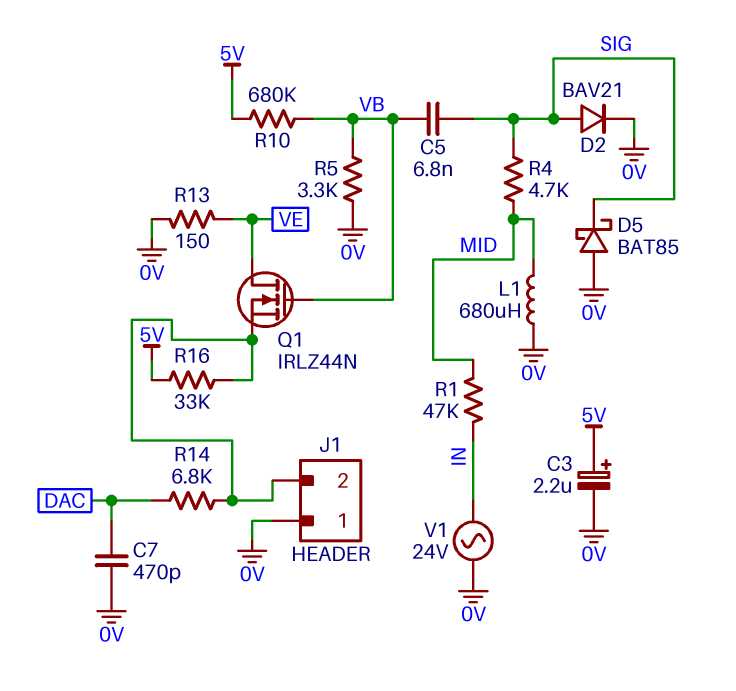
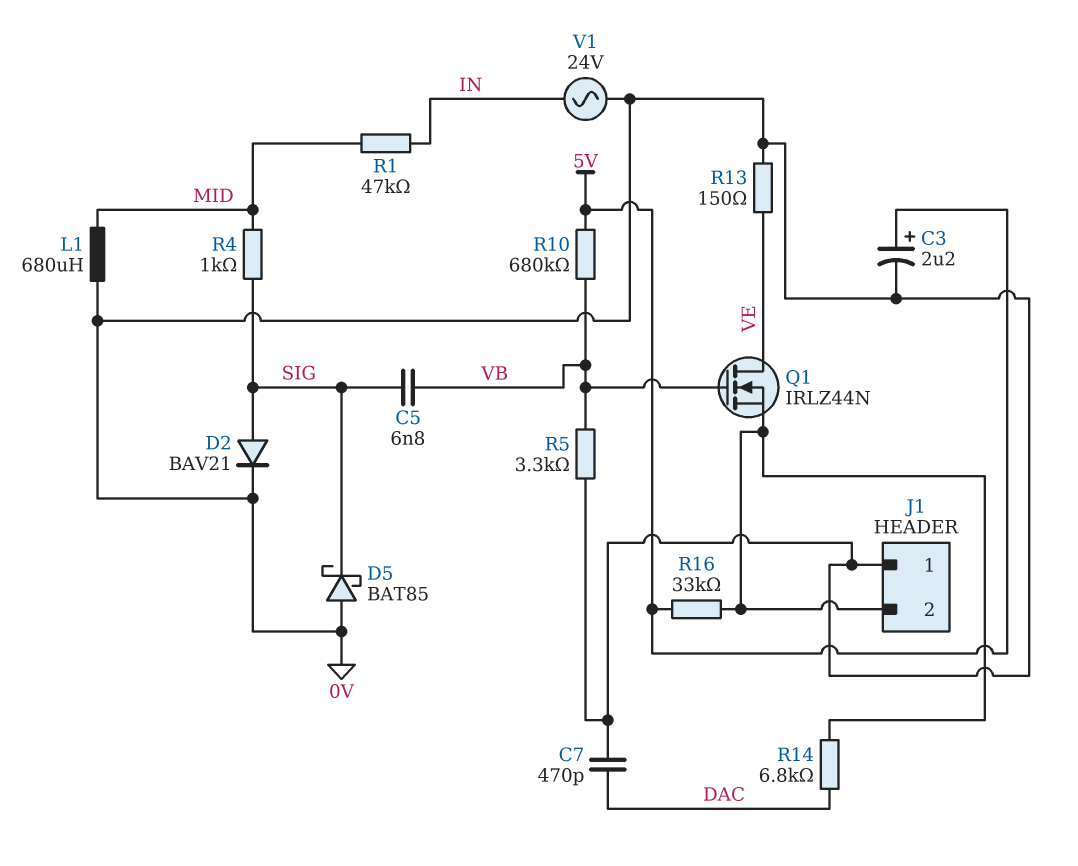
R4: 4.7k (MID, SIG) -> 1k (MID, SIG)

